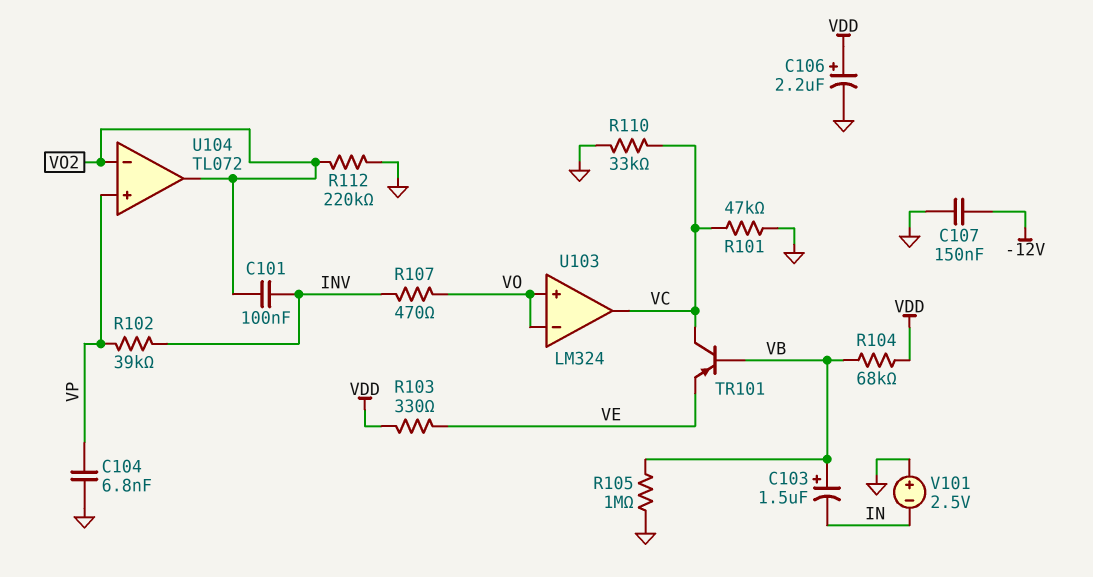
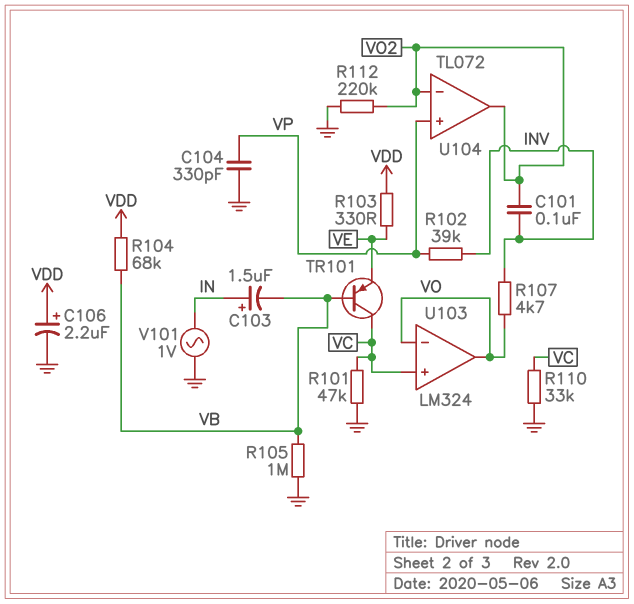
C103: 1.5uF (plus VB, minus IN) -> 1.5uF (plus IN, minus VB)
C104: 6.8nF (GND, VP) -> 330pF (GND, VP)
C107: 150nF (-12V, GND) -> none
R107: 470 (INV, VO) -> 4.7k (INV, VO)
U103 pin in+: VO -> VC
U103 pin out: VC -> VO
V101: 2.5V (plus GND, minus IN) -> AC 1V (GND, IN)

